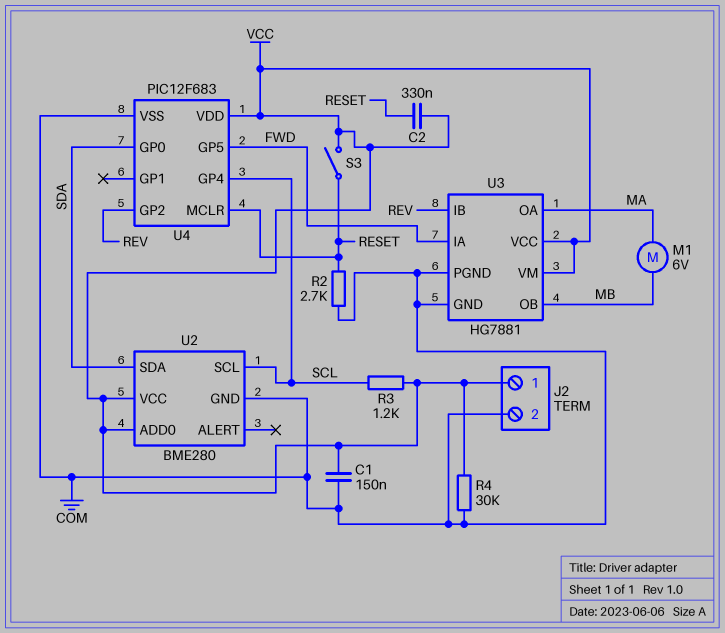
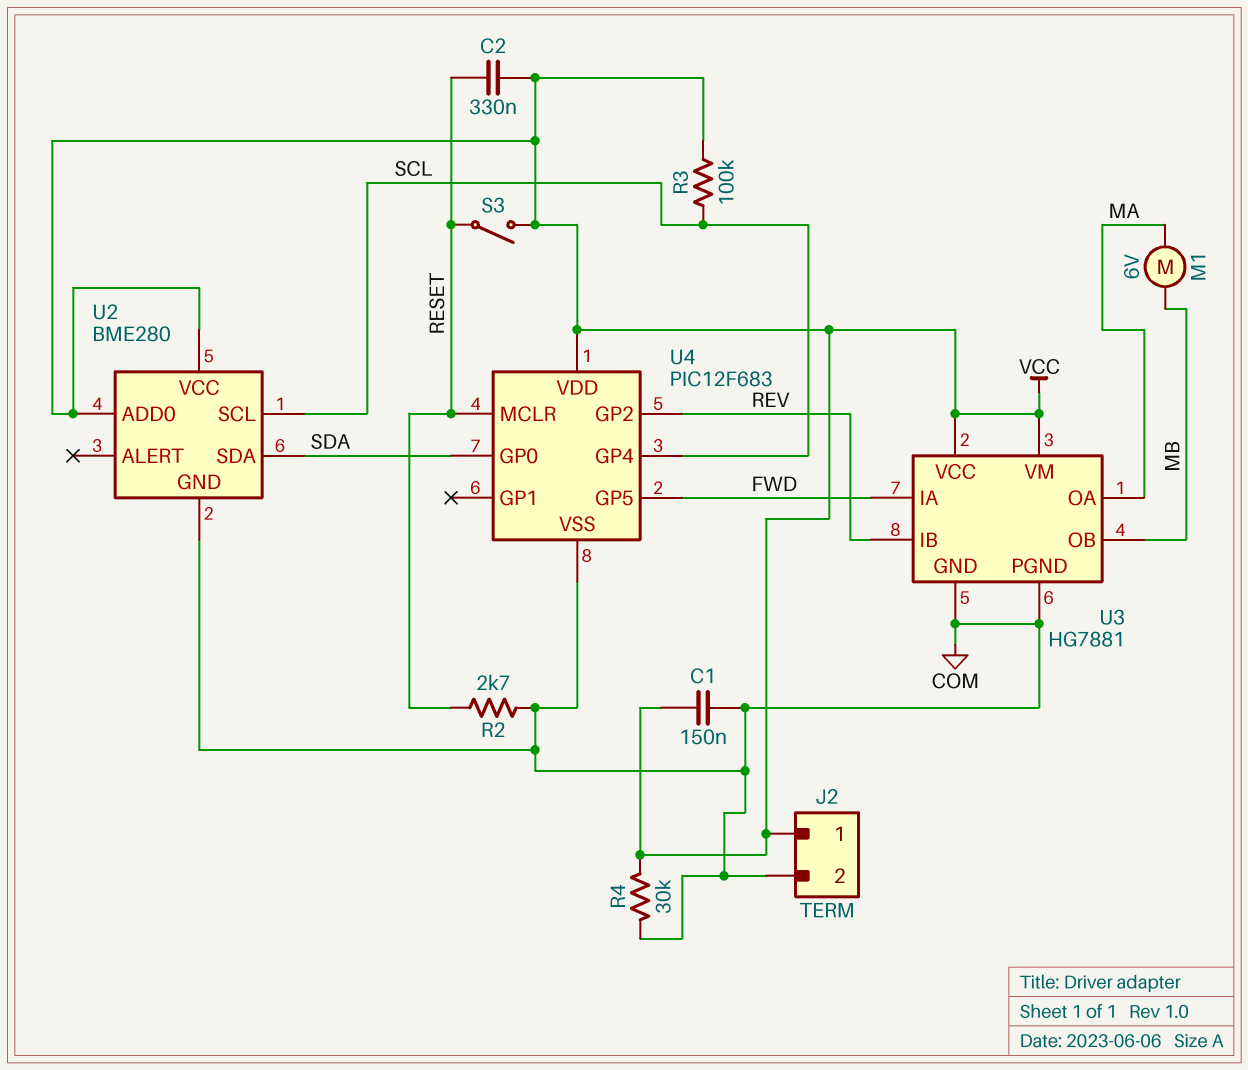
R3: 1.2k (SCL, VCC) -> 100k (SCL, VCC)

